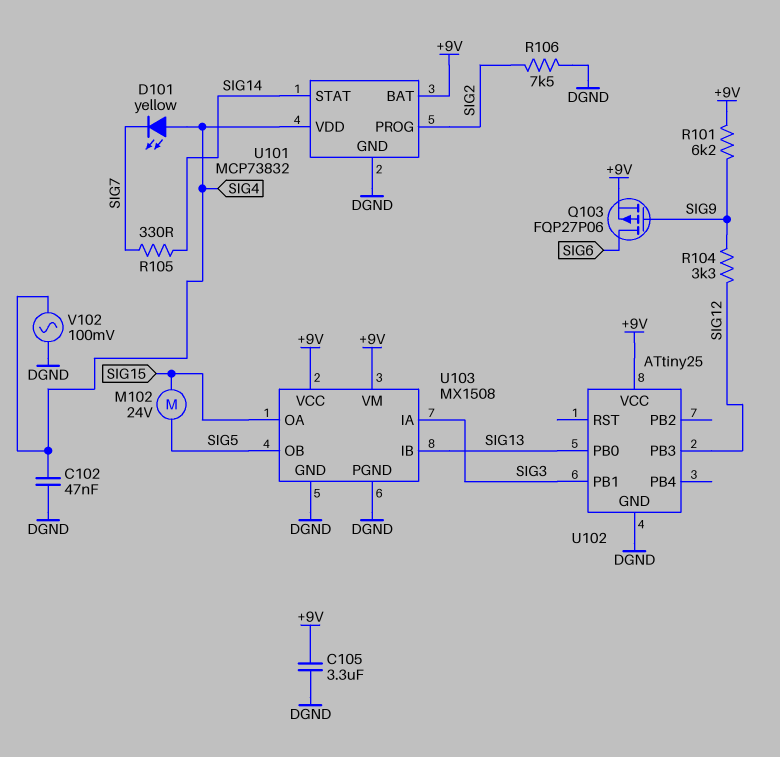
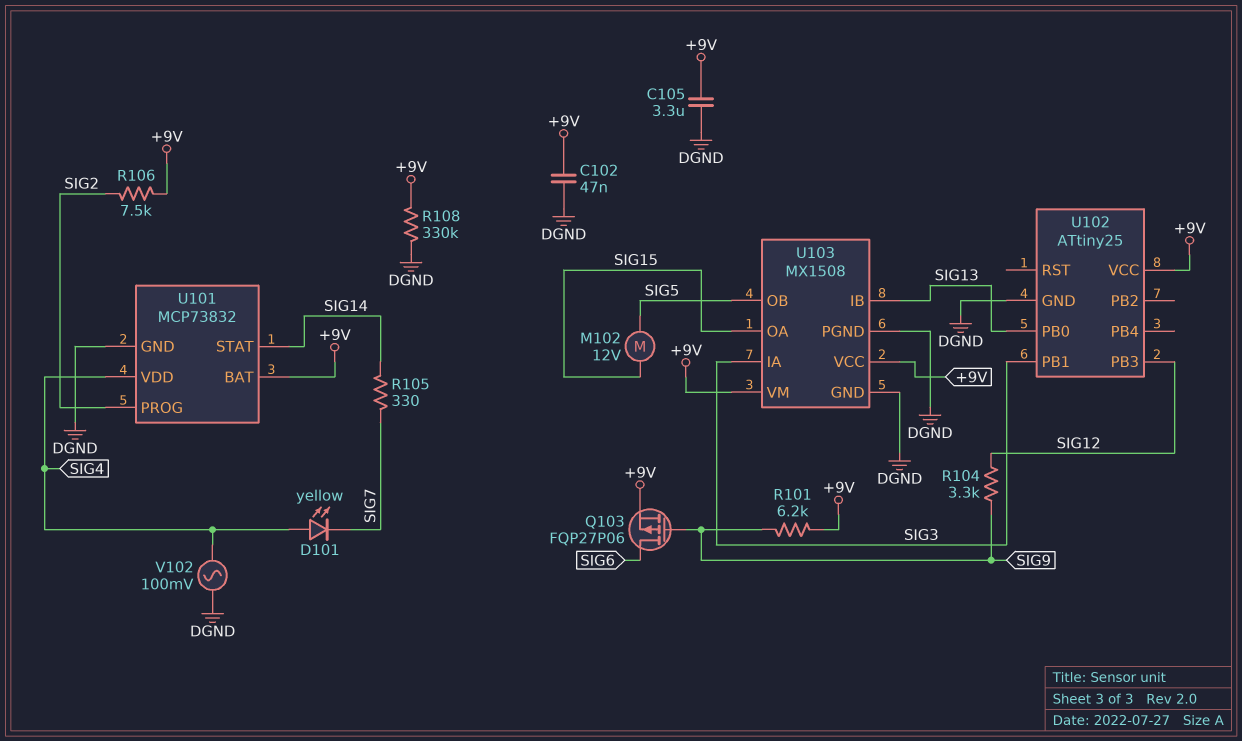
C102: 47nF (DGND, SIG4) -> 47nF (+9V, DGND)
M102: motor 24V (SIG5, SIG15) -> motor 12V (SIG5, SIG15)
R106: 7.5k (DGND, SIG2) -> 7.5k (+9V, SIG2)
R108: none -> 330k (+9V, DGND)

